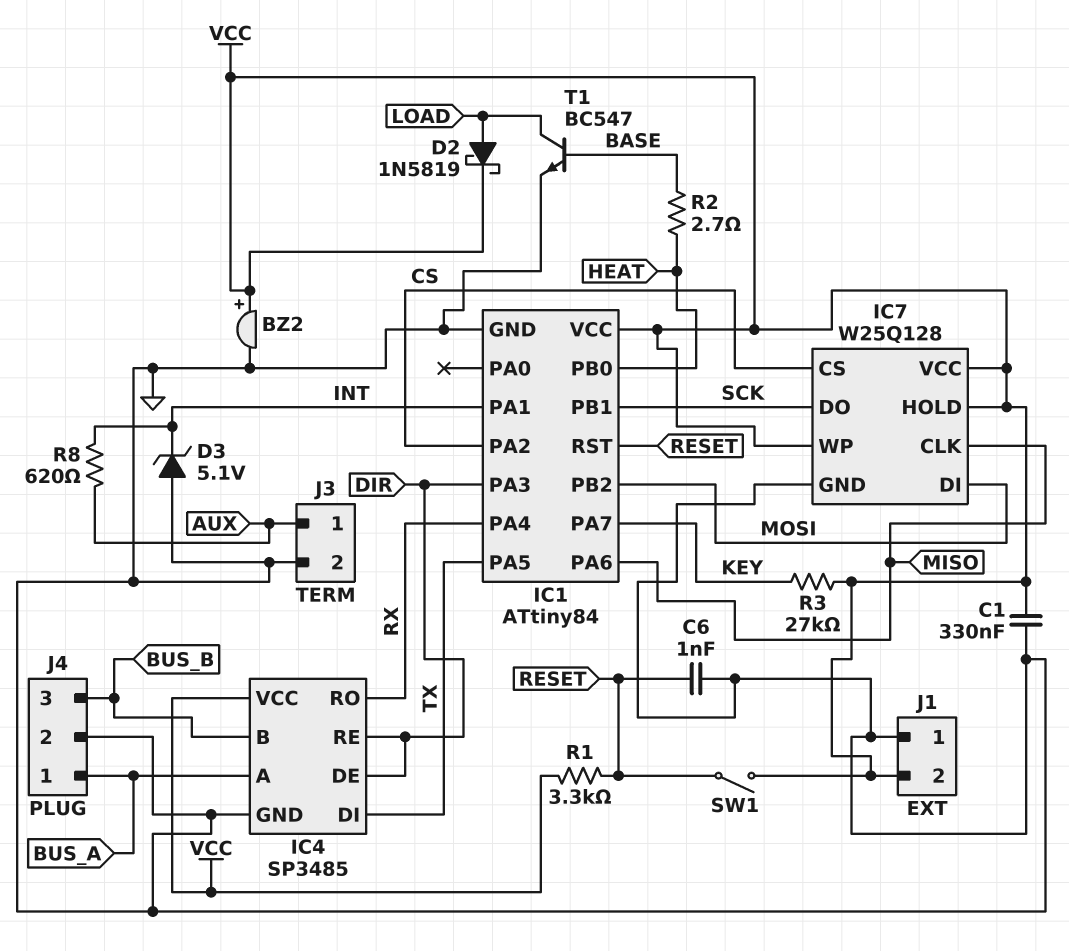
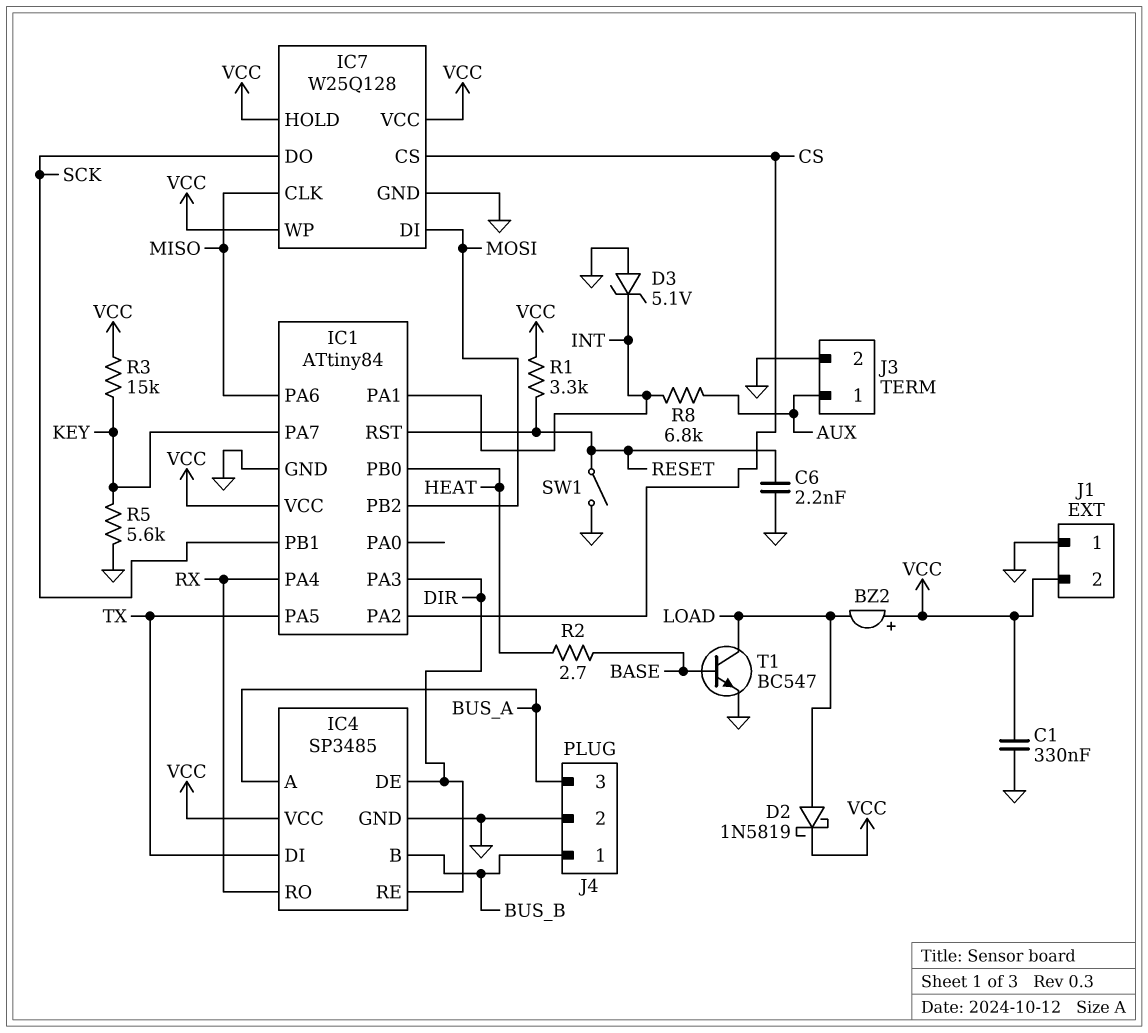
BZ2: buzzer (plus VCC, minus GND) -> buzzer (plus VCC, minus LOAD)
C6: 1nF (GND, RESET) -> 2.2nF (GND, RESET)
J4 pin 1: BUS_A -> BUS_B
J4 pin 3: BUS_B -> BUS_A
R3: 27k (KEY, VCC) -> 15k (KEY, VCC)
R5: none -> 5.6k (GND, KEY)
R8: 620 (AUX, INT) -> 6.8k (AUX, INT)
SW1: switch (RESET, VCC) -> switch (GND, RESET)

